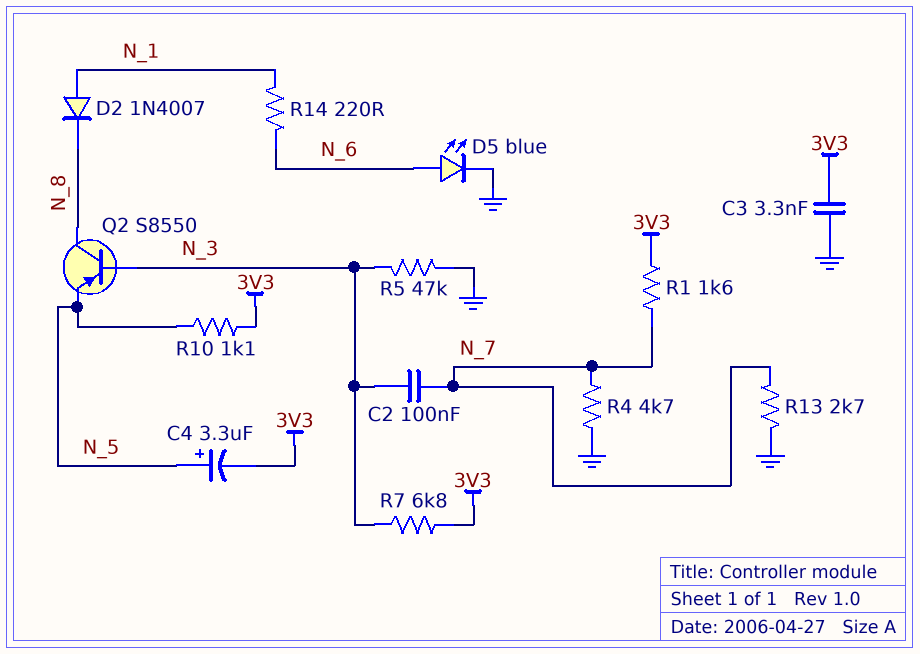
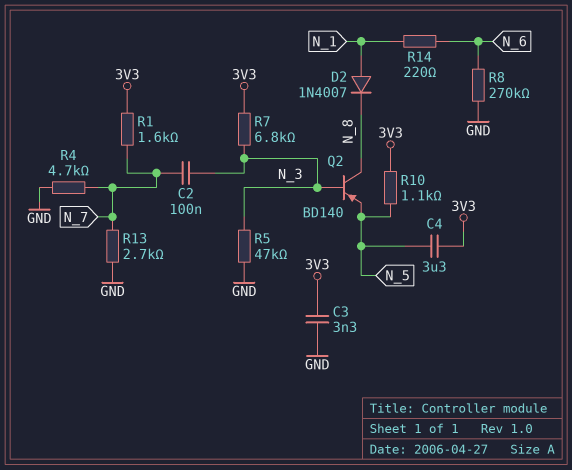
C4: 3.3uF (plus N_5, minus 3V3) -> 3.3uF (3V3, N_5)
D5: LED blue (A N_6, K GND) -> none
Q2: PNP S8550 (B N_3, C N_8, E N_5) -> PNP BD140 (B N_3, C N_8, E N_5)
R8: none -> 270k (GND, N_6)

